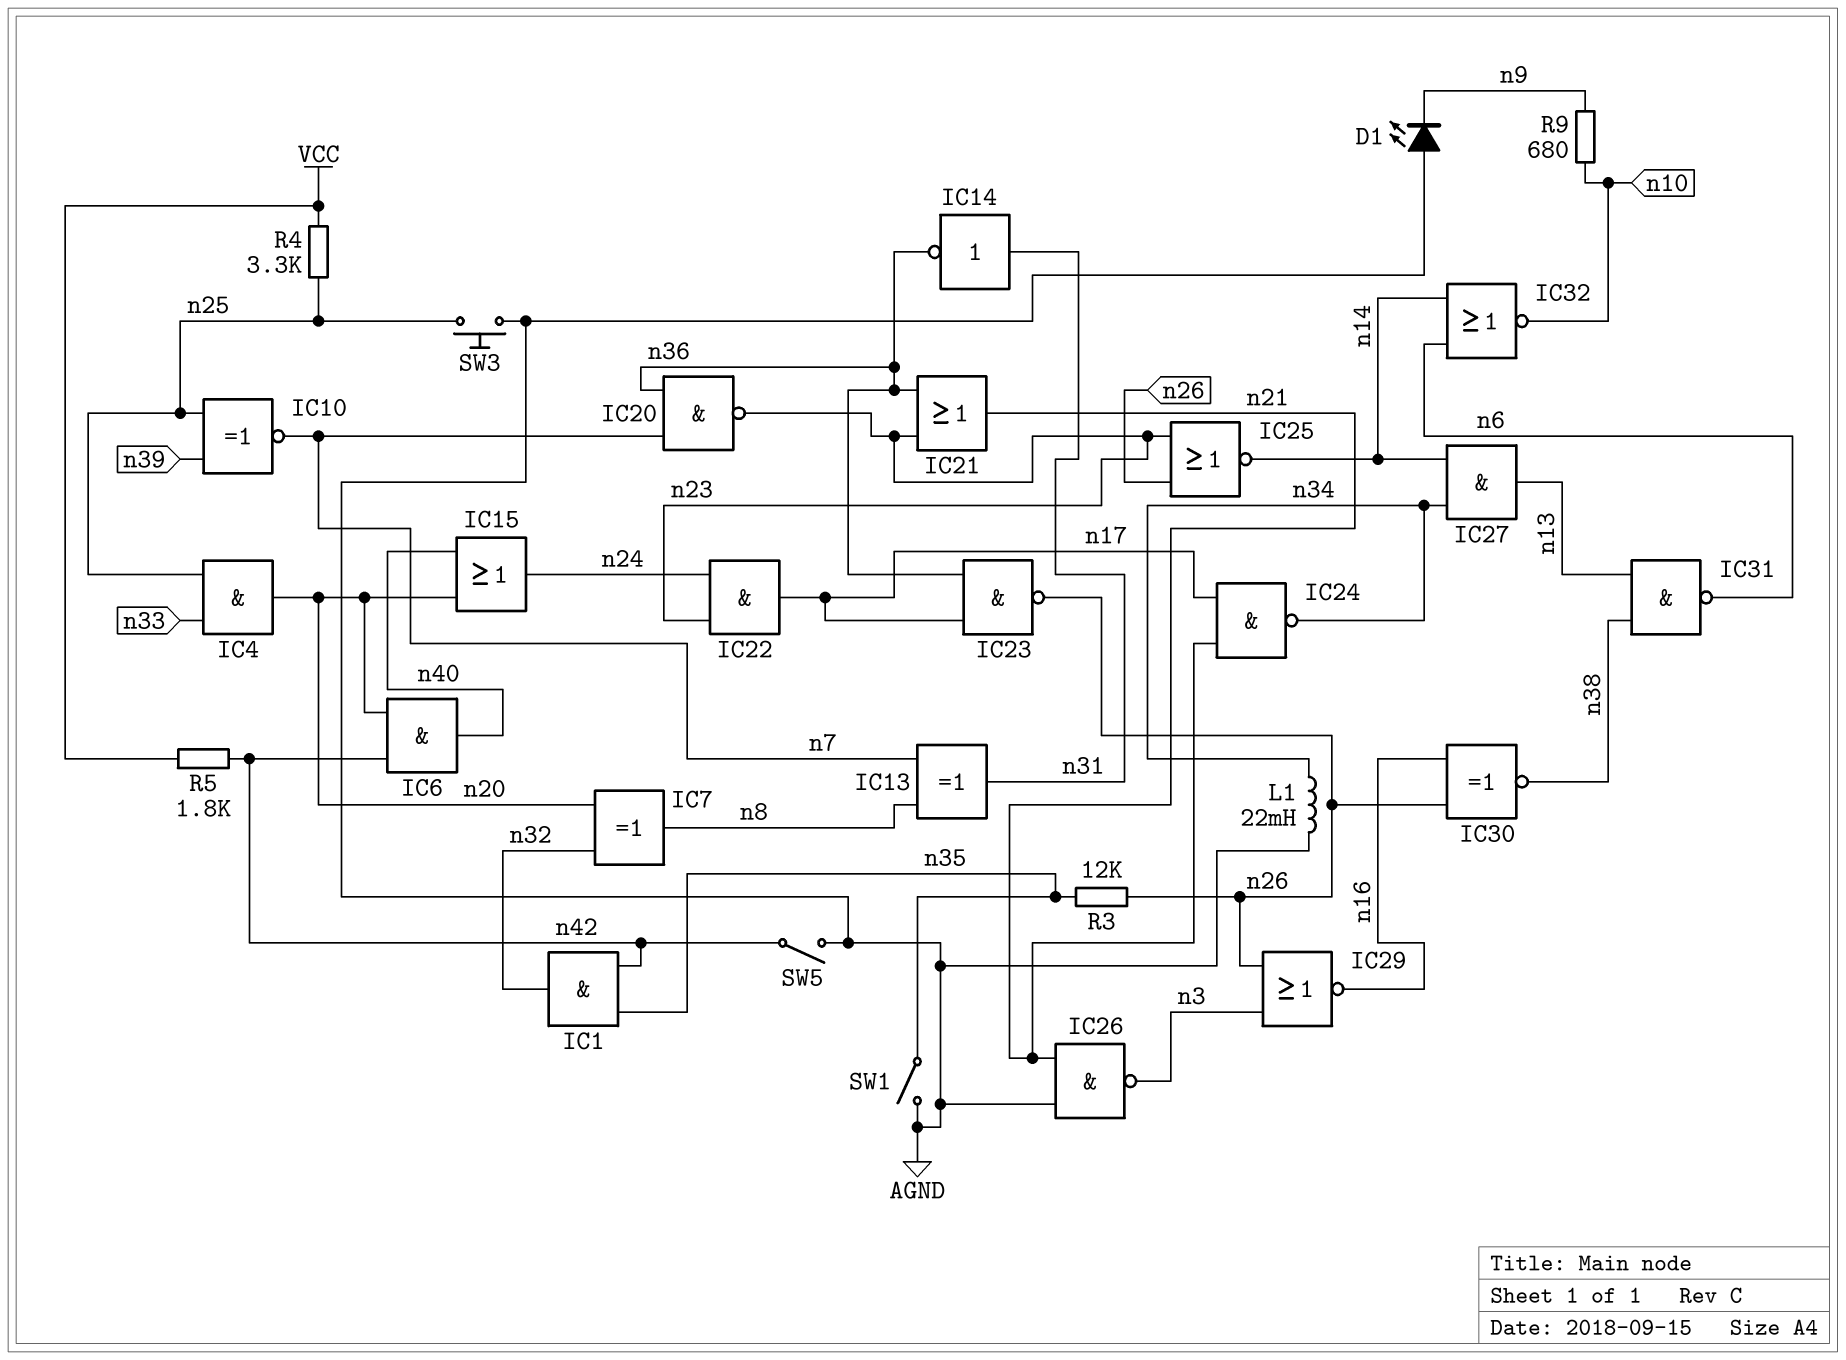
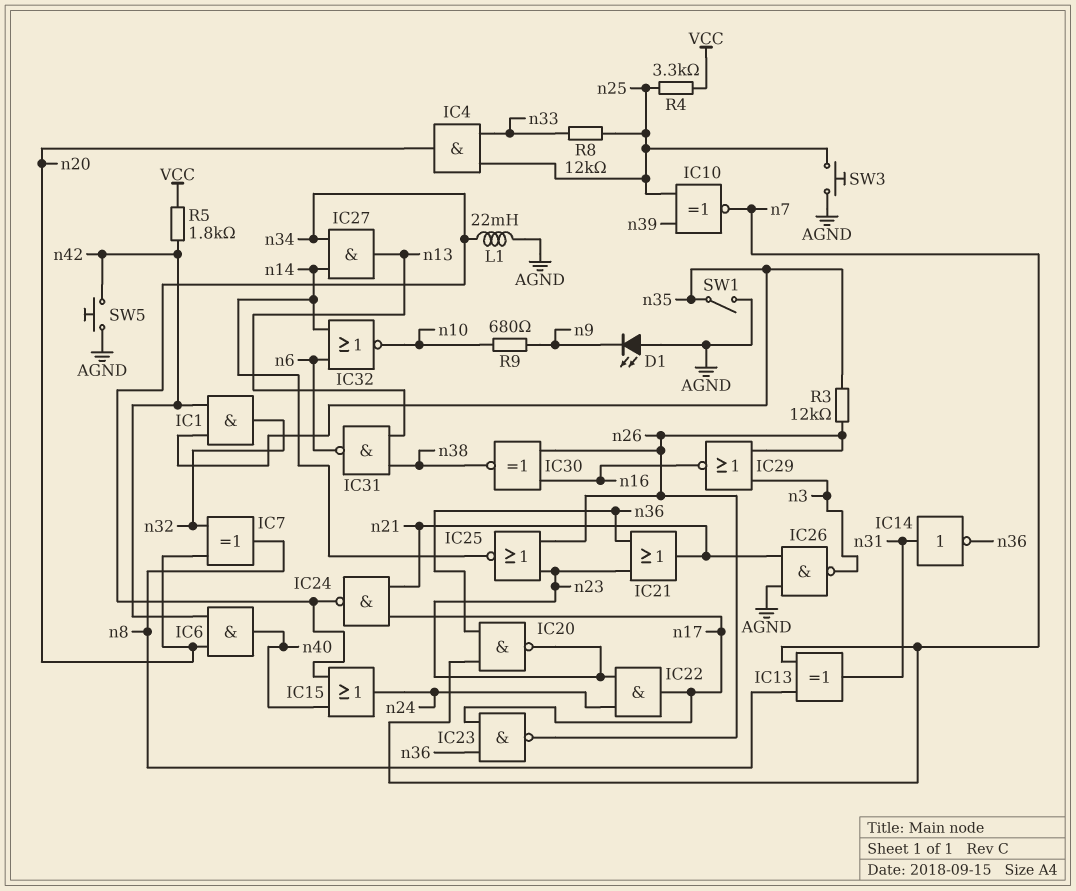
IC15: OR (in n20, in n40, out n24) -> OR (in n34, in n40, out n24)
R8: none -> 12k (n25, n33)
SW5: switch (AGND, n42) -> button (AGND, n42)

